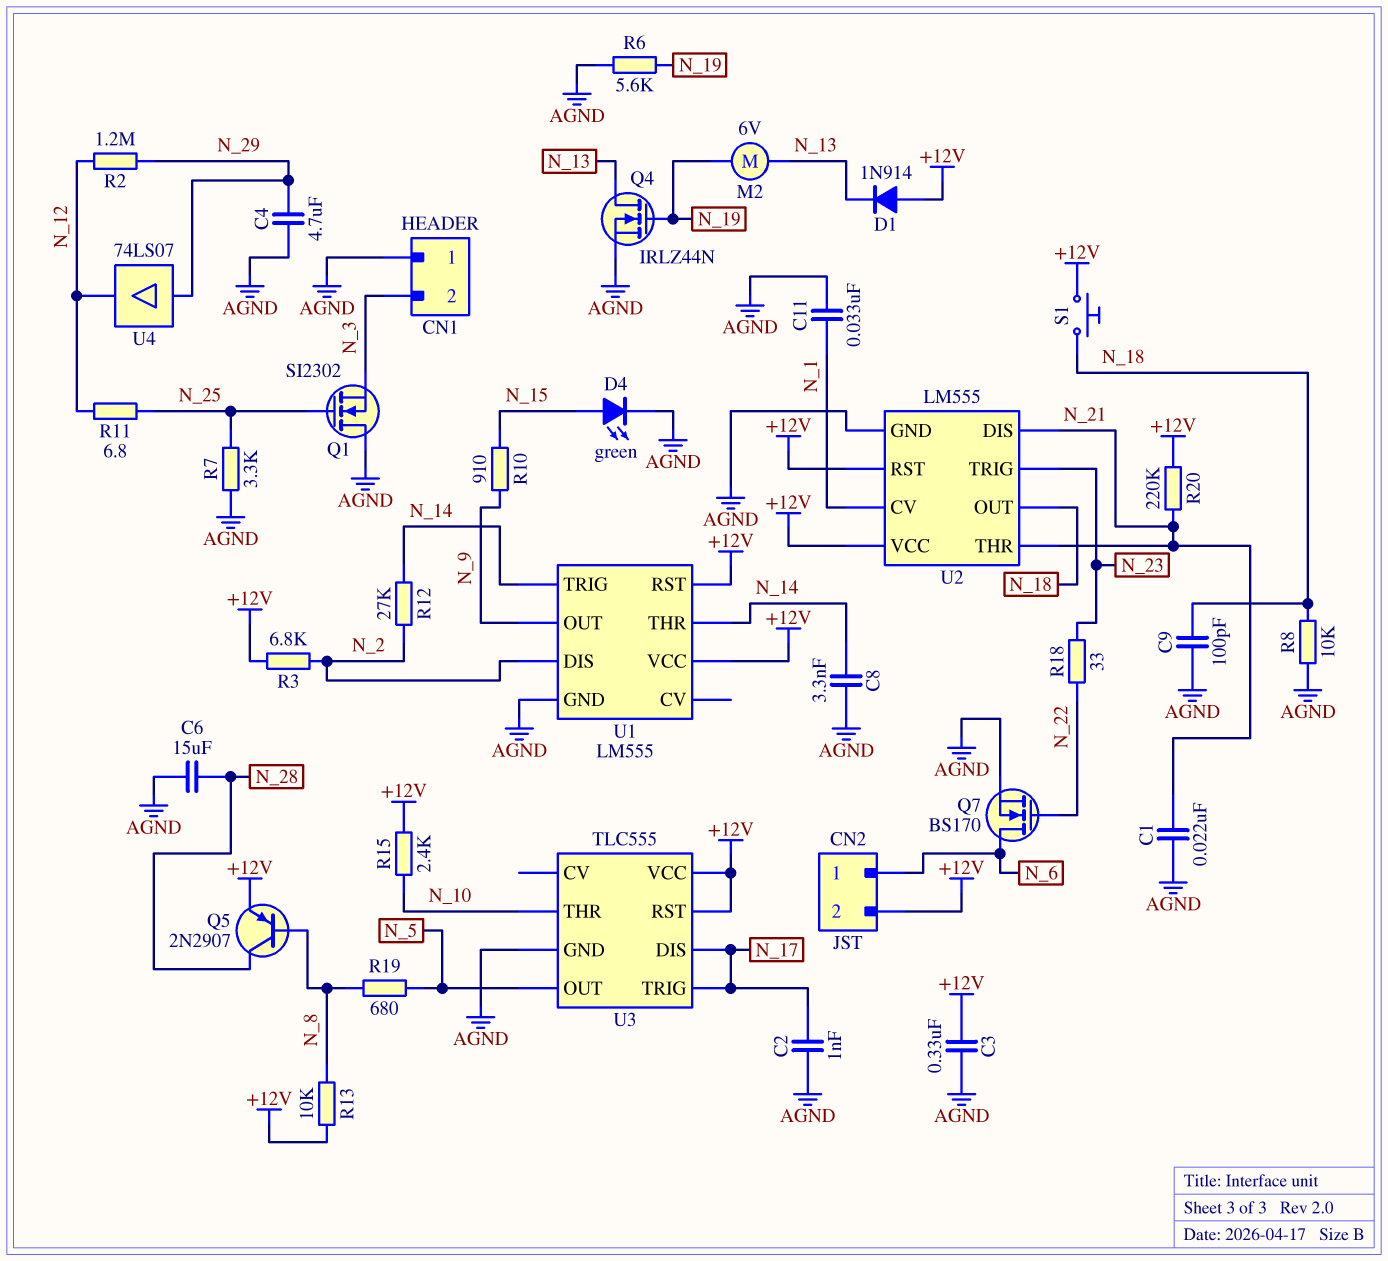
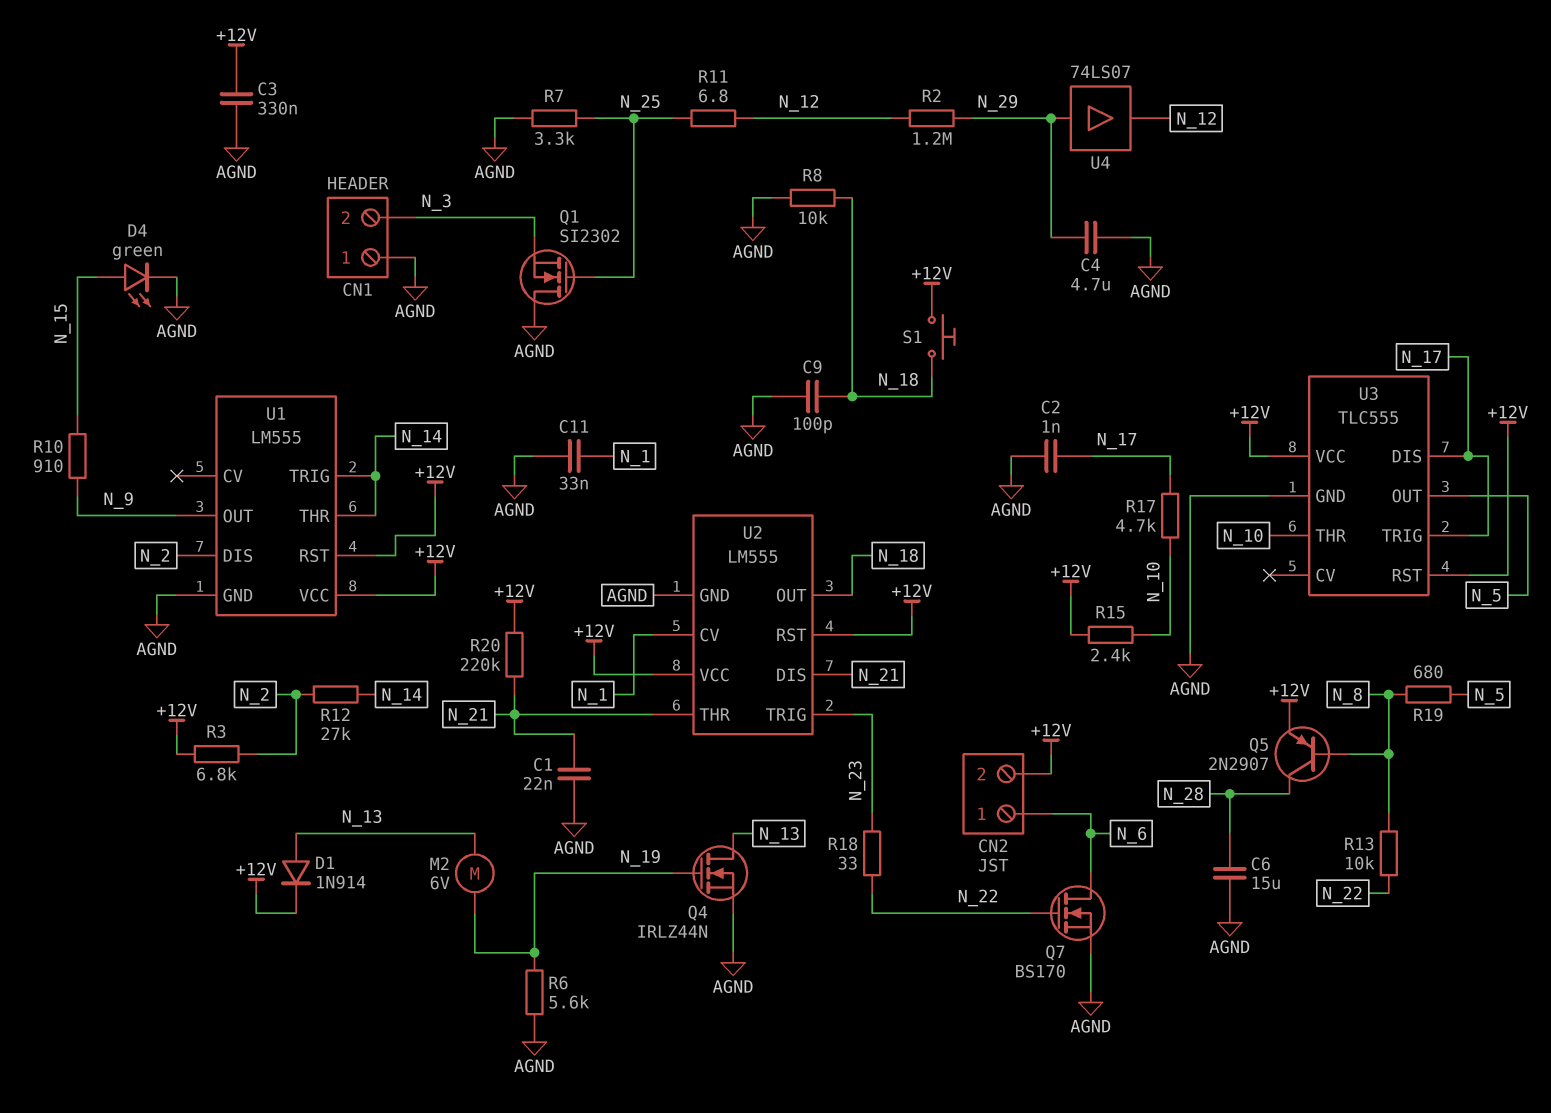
C8: 3.3nF (AGND, N_14) -> none
D1: diode 1N914 (A +12V, K N_13) -> diode 1N914 (A N_13, K +12V)
R13: 10k (+12V, N_8) -> 10k (N_8, N_22)
R17: none -> 4.7k (N_10, N_17)

